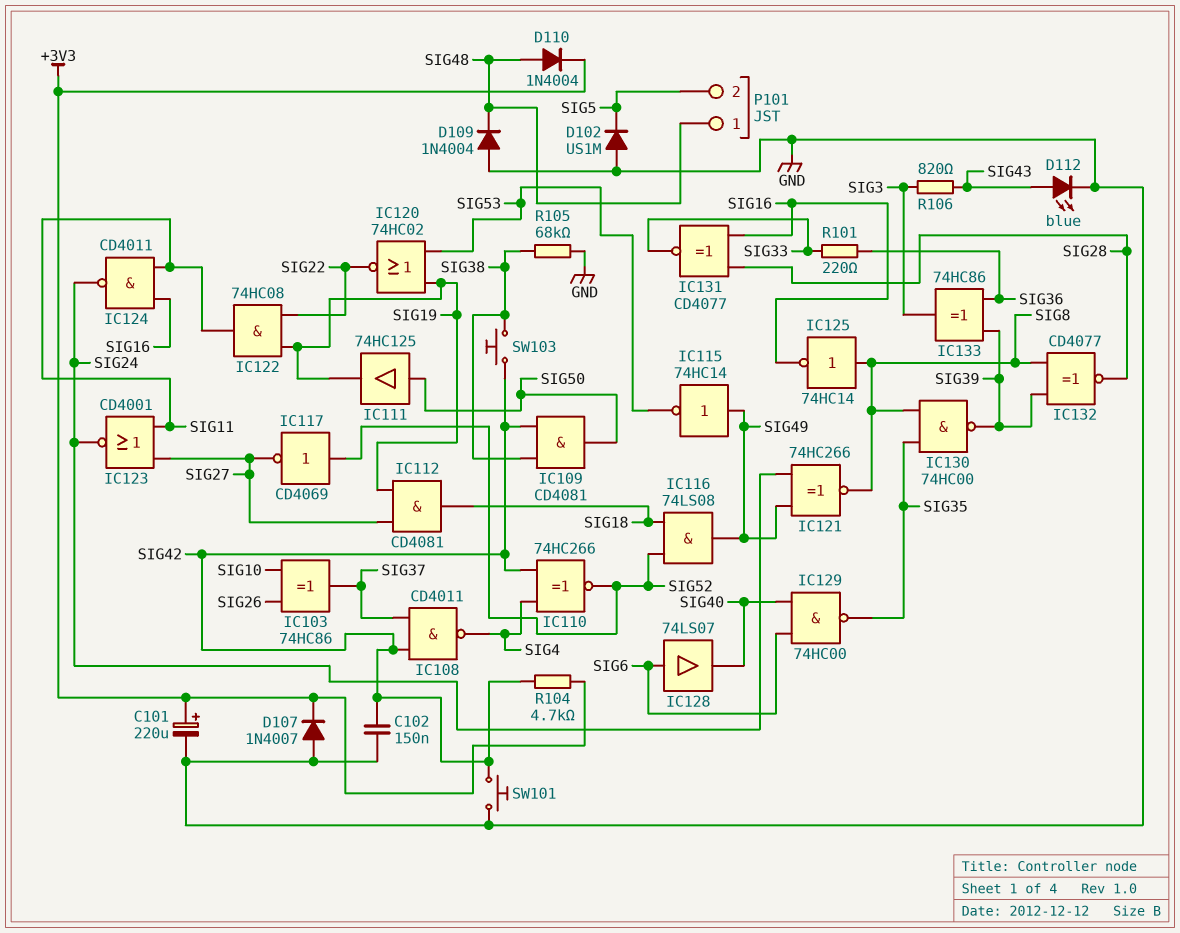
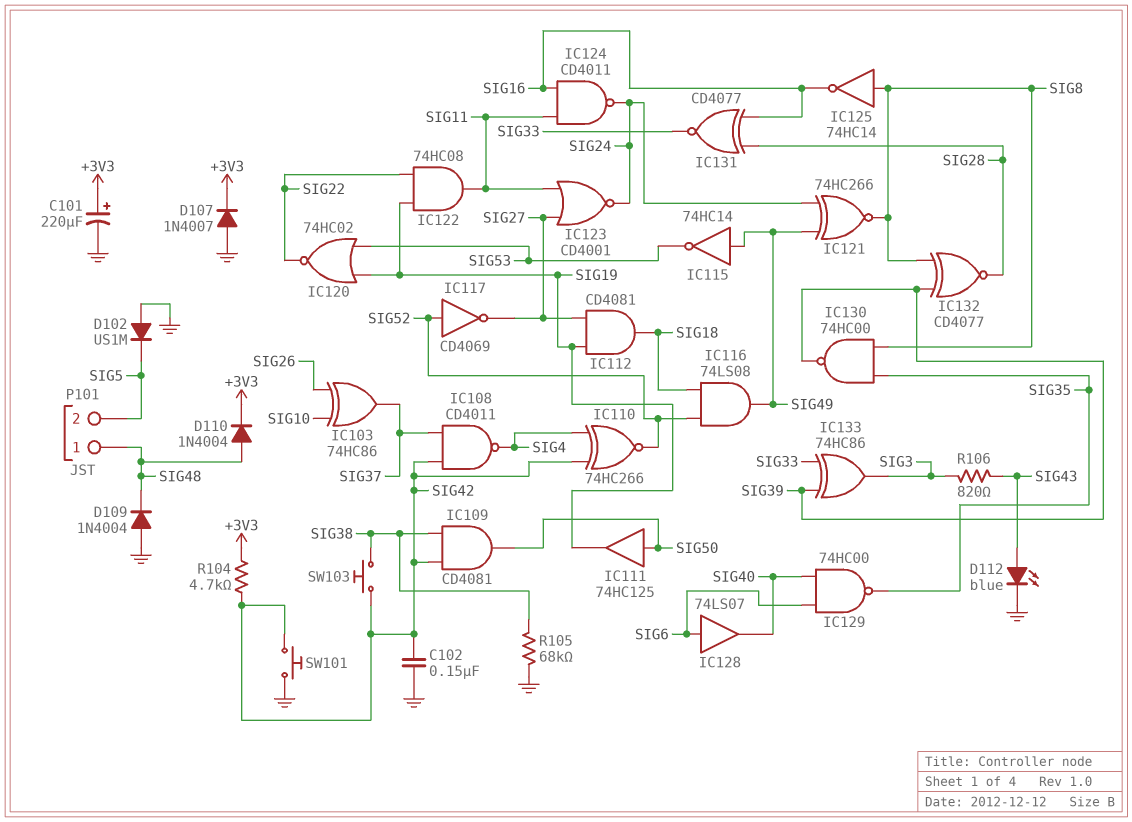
IC133: XOR 74HC86 (in SIG36, in SIG39, out SIG3) -> XOR 74HC86 (in SIG33, in SIG39, out SIG3)
R101: 220 (SIG33, SIG36) -> none

